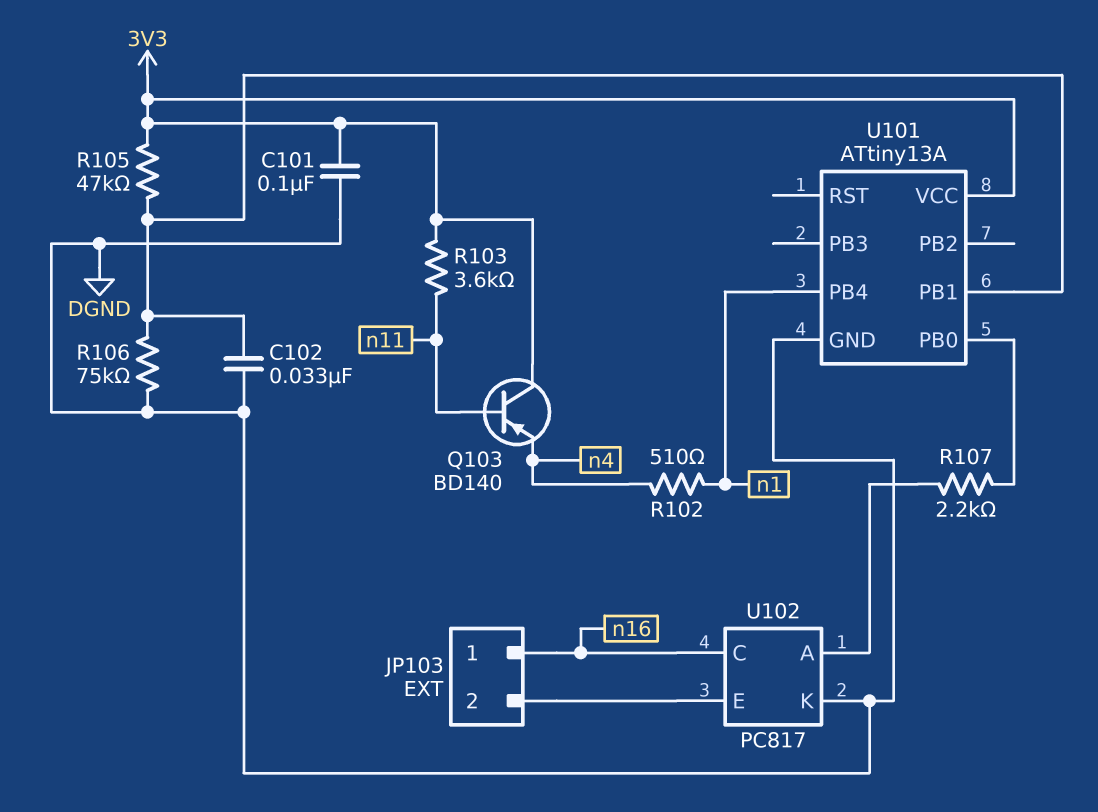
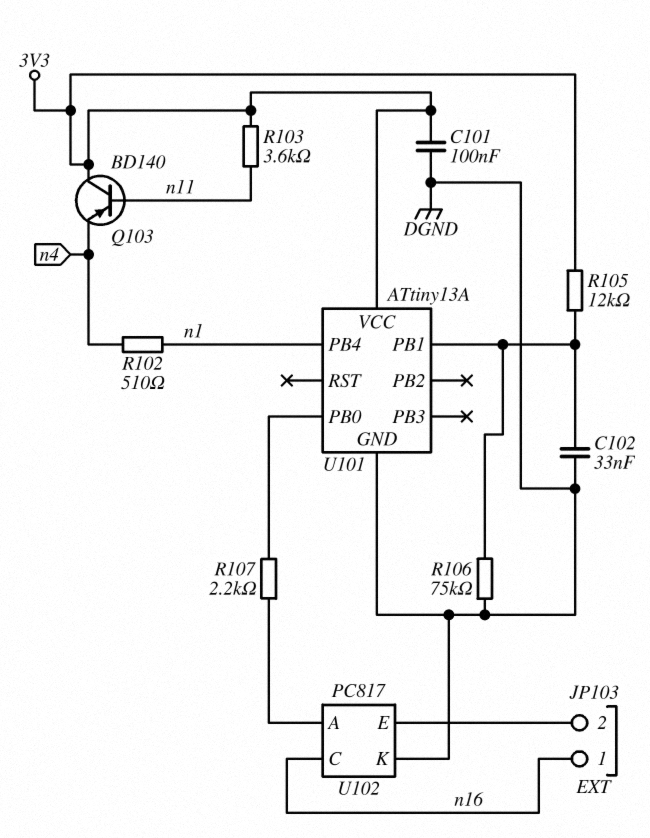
R105: 47k (3V3, U101/PB1) -> 12k (3V3, U101/PB1)

